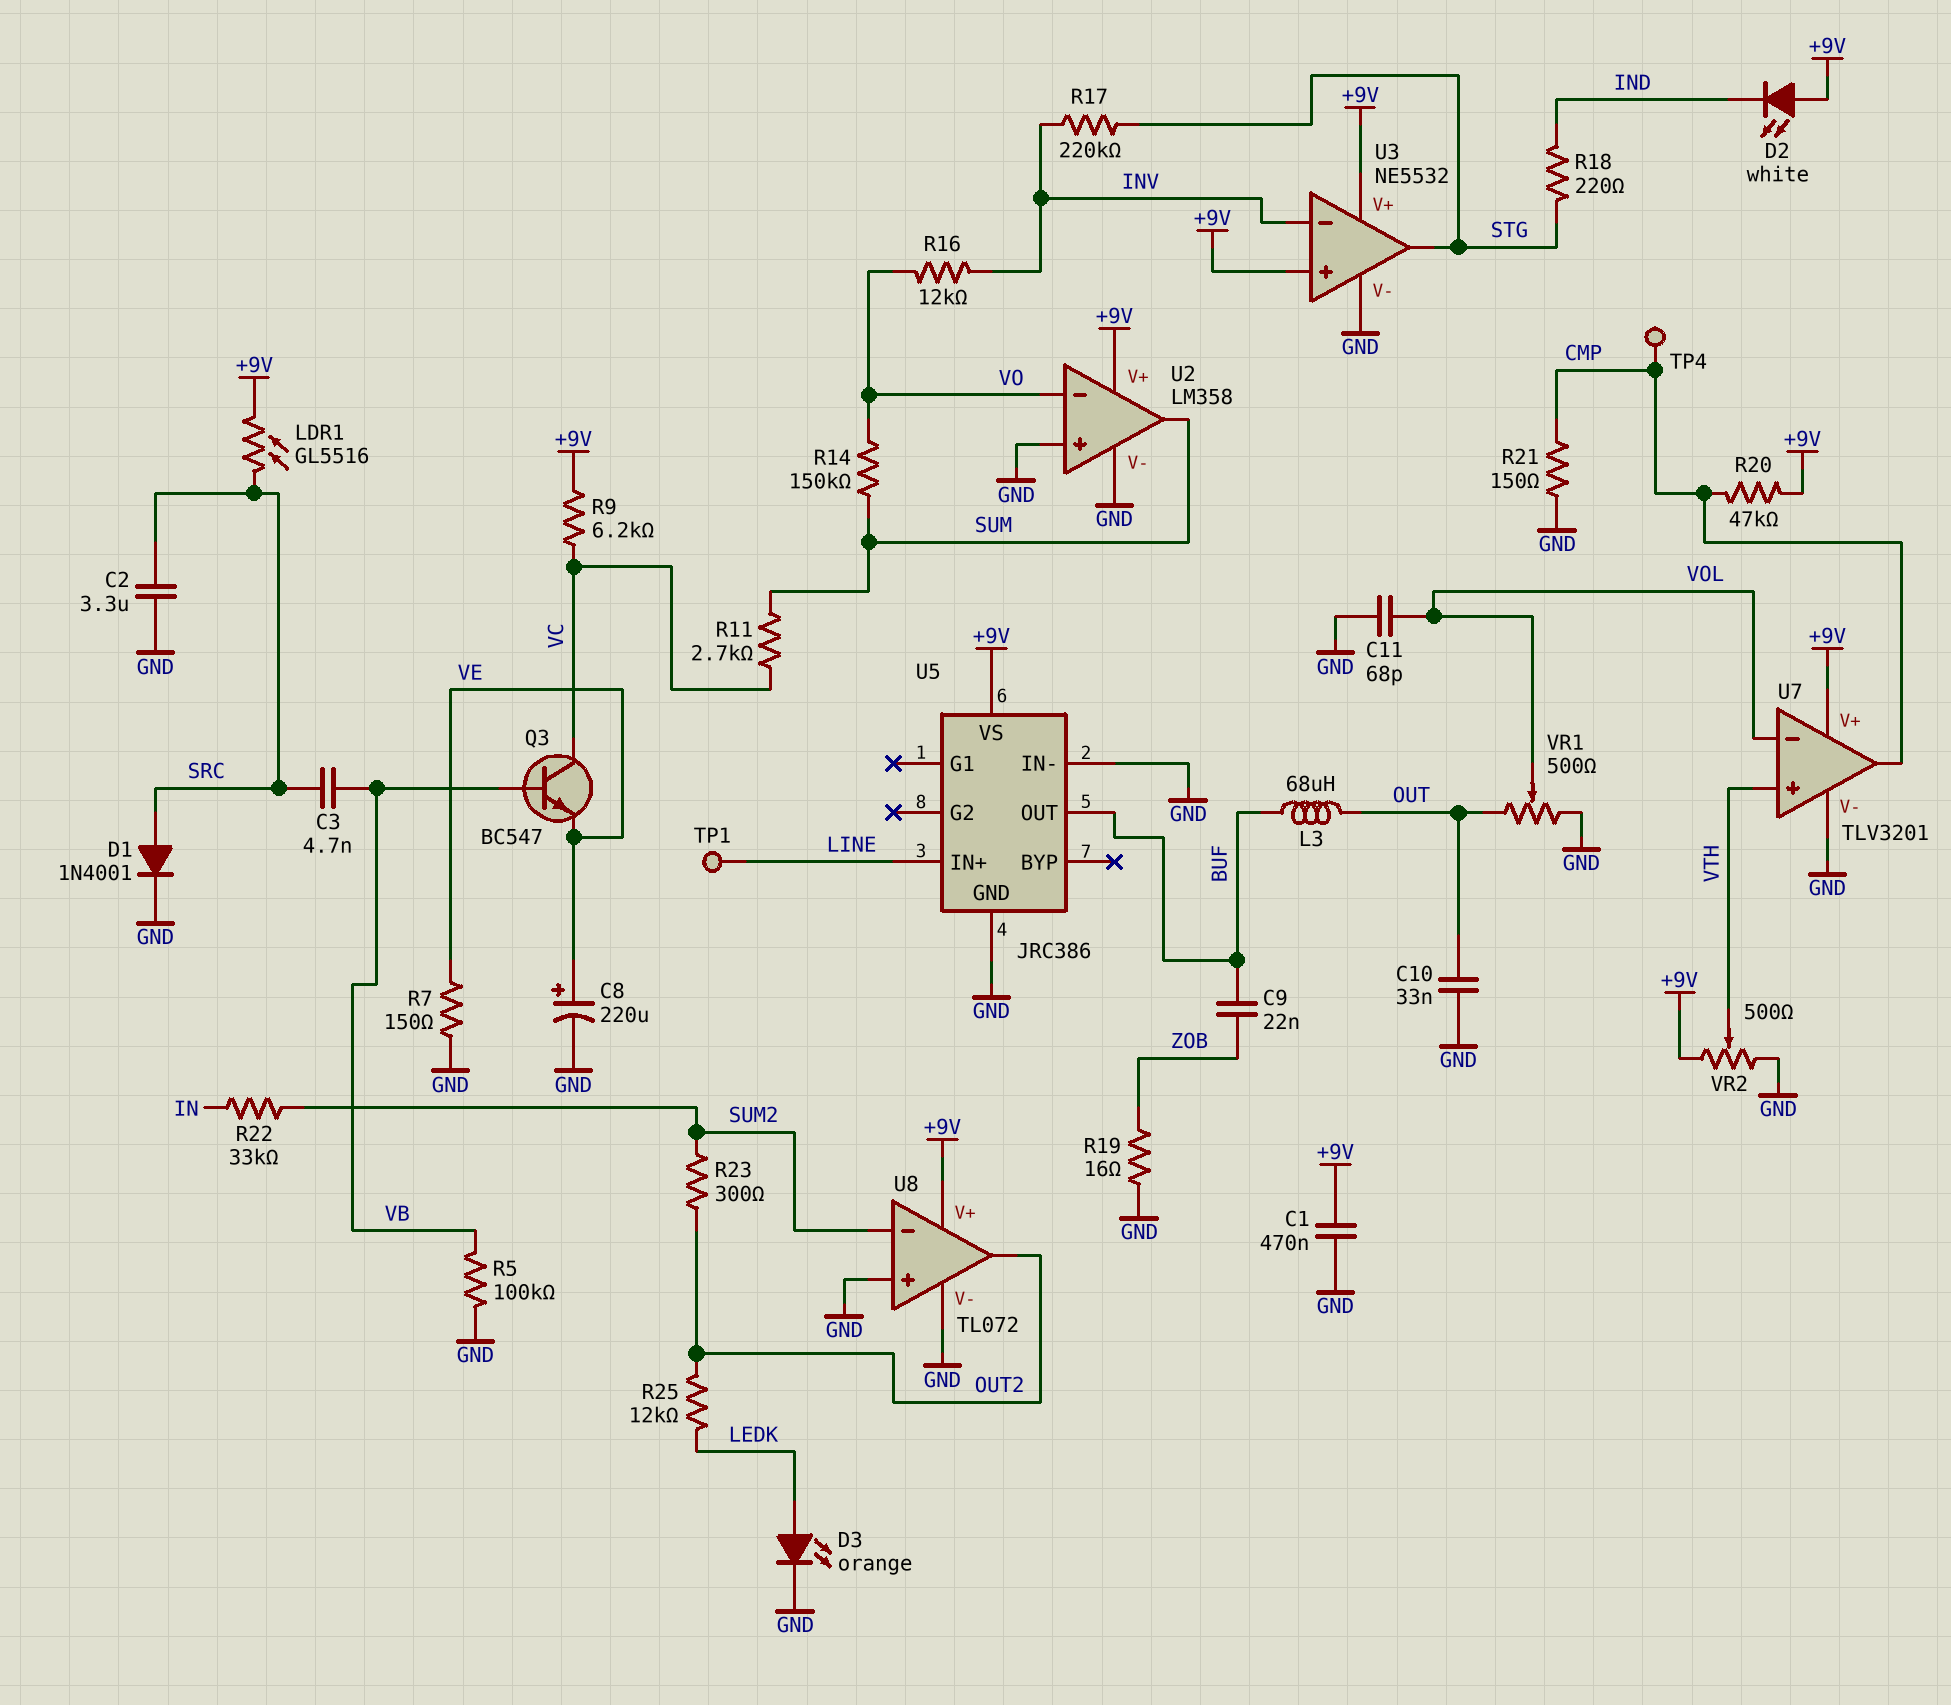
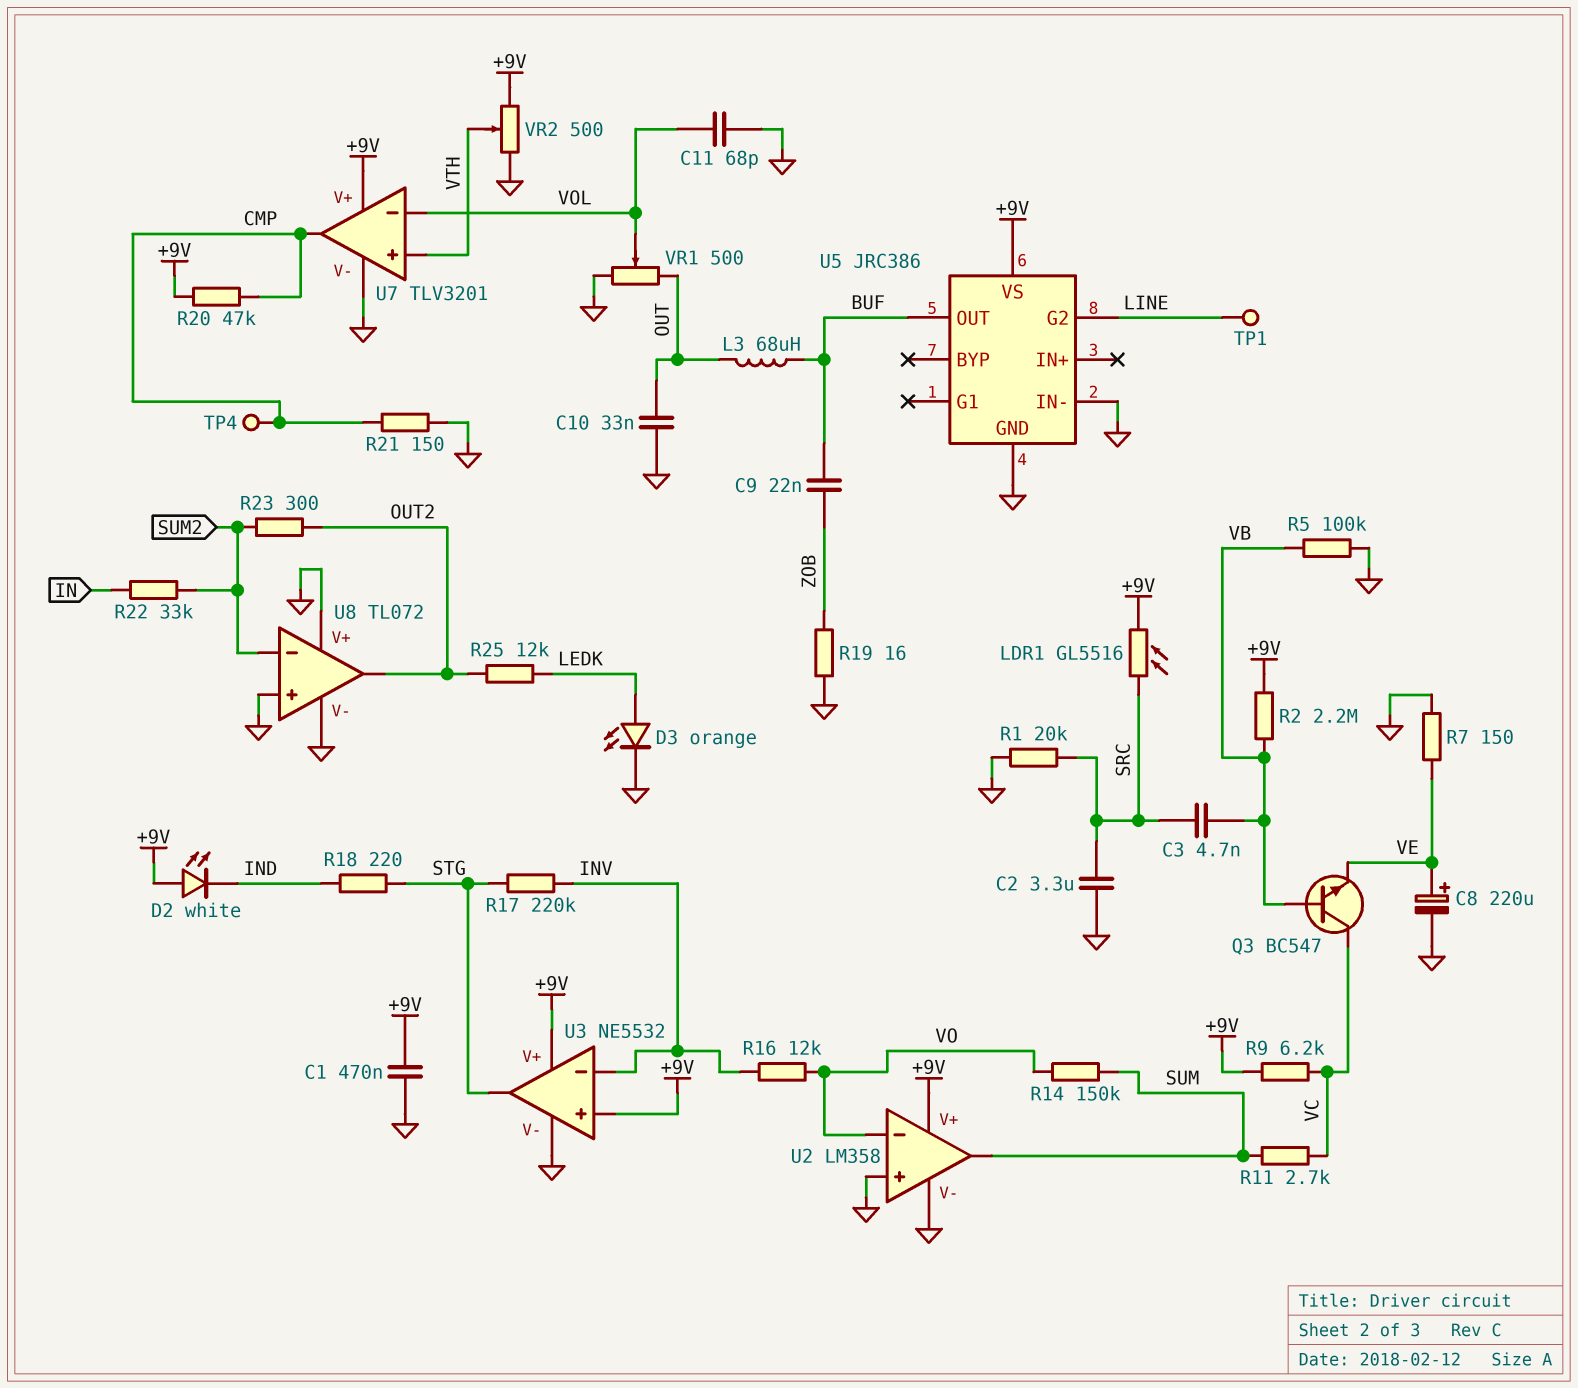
D1: diode 1N4001 (A SRC, K GND) -> none
R1: none -> 20k (GND, SRC)
R2: none -> 2.2M (+9V, VB)
U5 pin G2: none -> LINE
U5 pin IN+: LINE -> none
U8 pin V+: +9V -> GND

